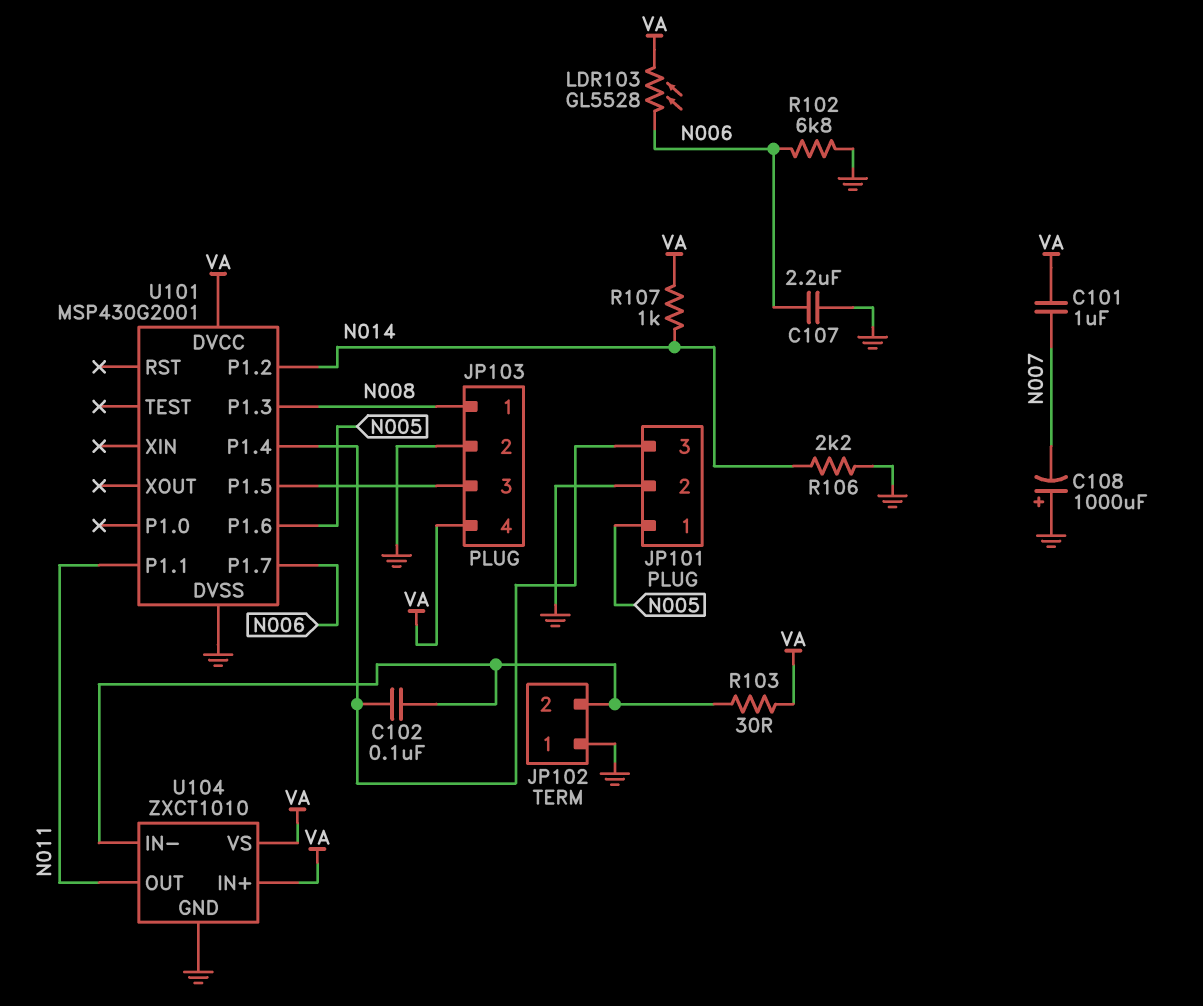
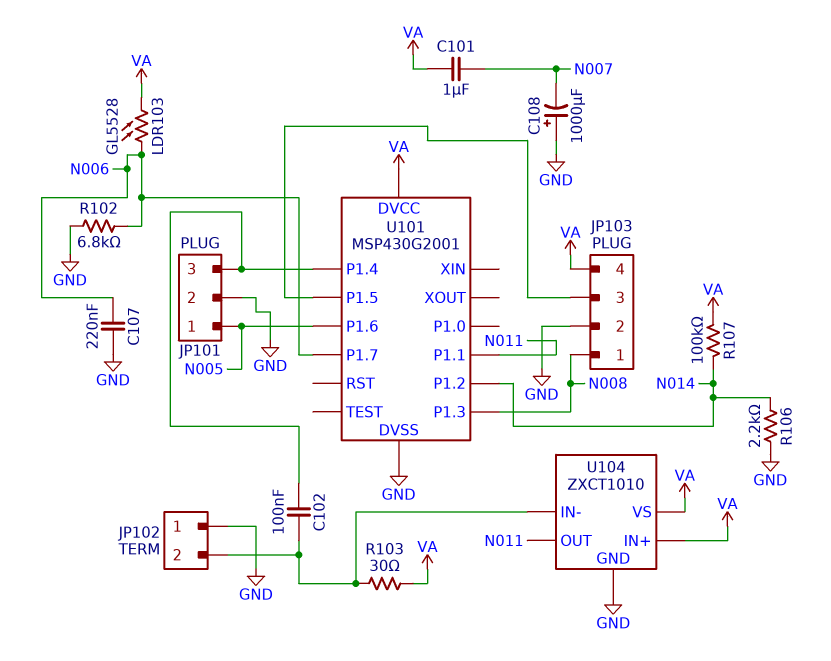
C107: 2.2uF (GND, N006) -> 220nF (GND, N006)
R107: 1k (N014, VA) -> 100k (N014, VA)

